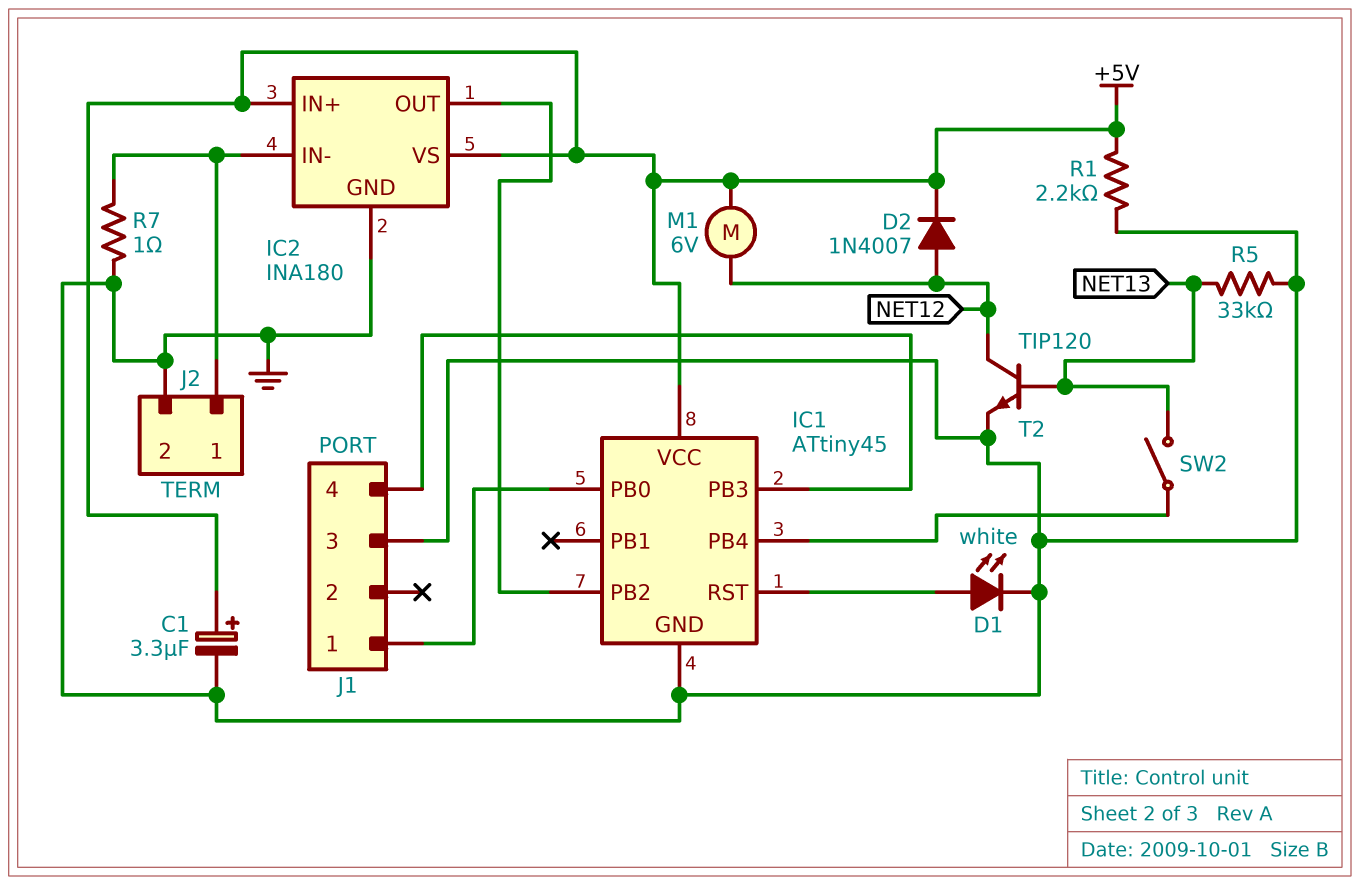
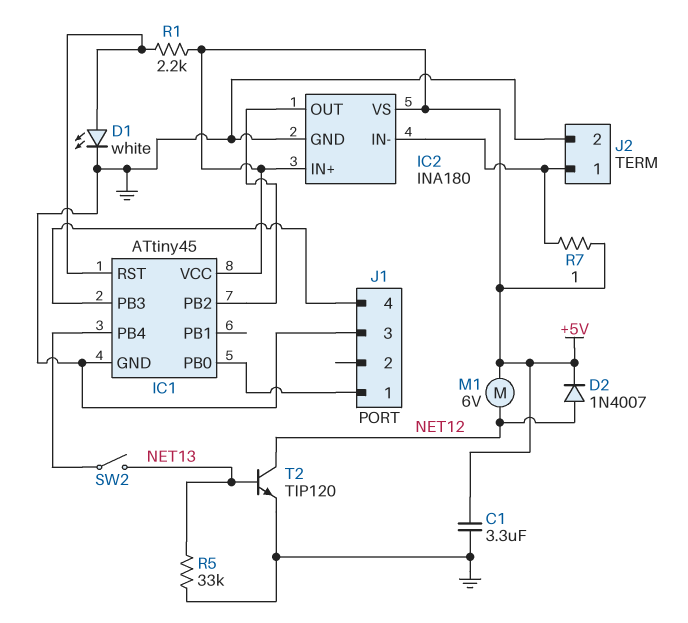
C1: 3.3uF (plus +5V, minus GND) -> 3.3uF (+5V, GND)
R1: 2.2k (+5V, GND) -> 2.2k (+5V, IC1/RST)
R7: 1 (GND, IC2/IN-) -> 1 (+5V, IC2/IN-)

